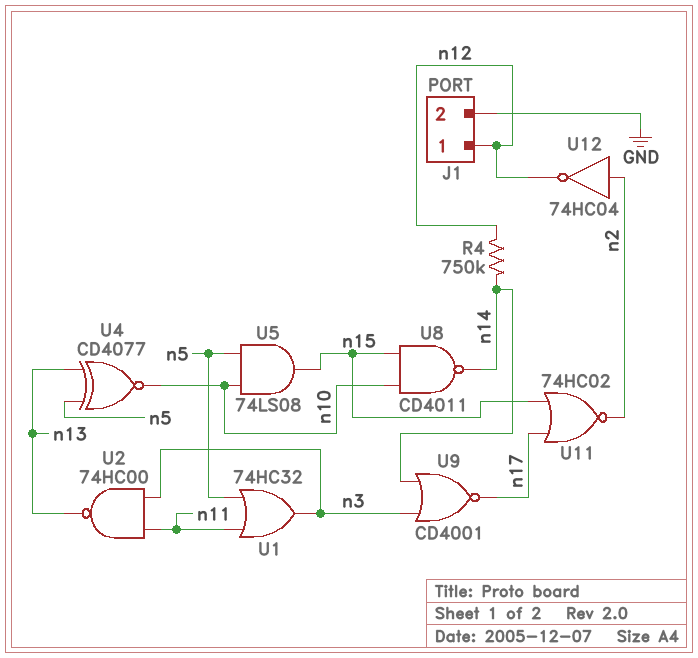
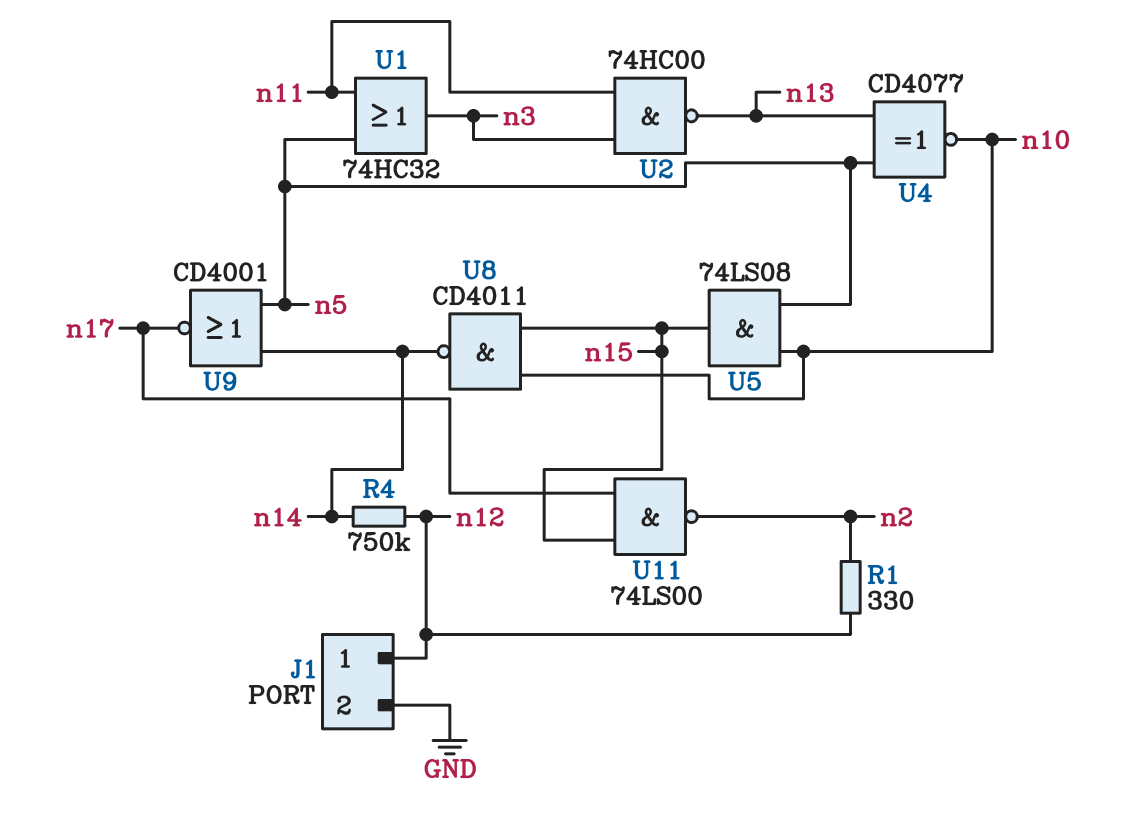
R1: none -> 330 (n2, n12)
U9: NOR CD4001 (in n3, in n14, out n17) -> NOR CD4001 (in n5, in n14, out n17)
U11: NOR 74HC02 (in n15, in n17, out n2) -> NAND 74LS00 (in n15, in n17, out n2)
U12: NOT 74HC04 (in n2, out n12) -> none

